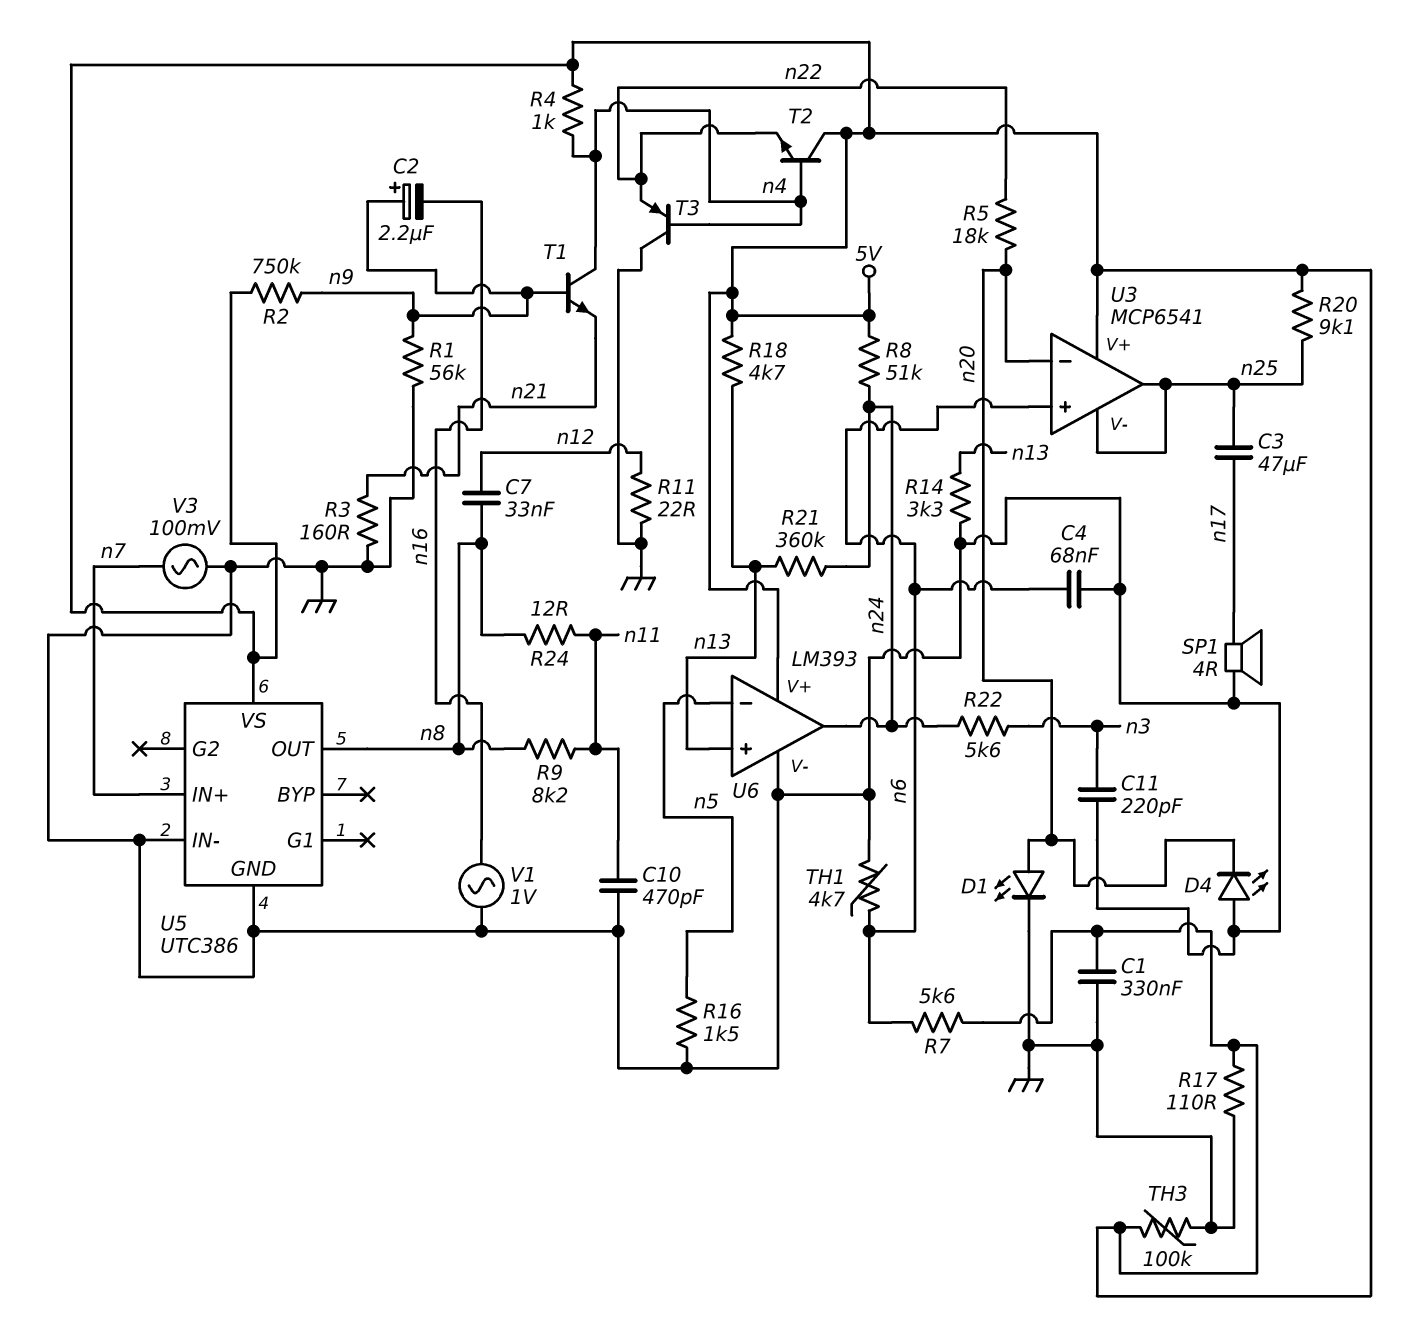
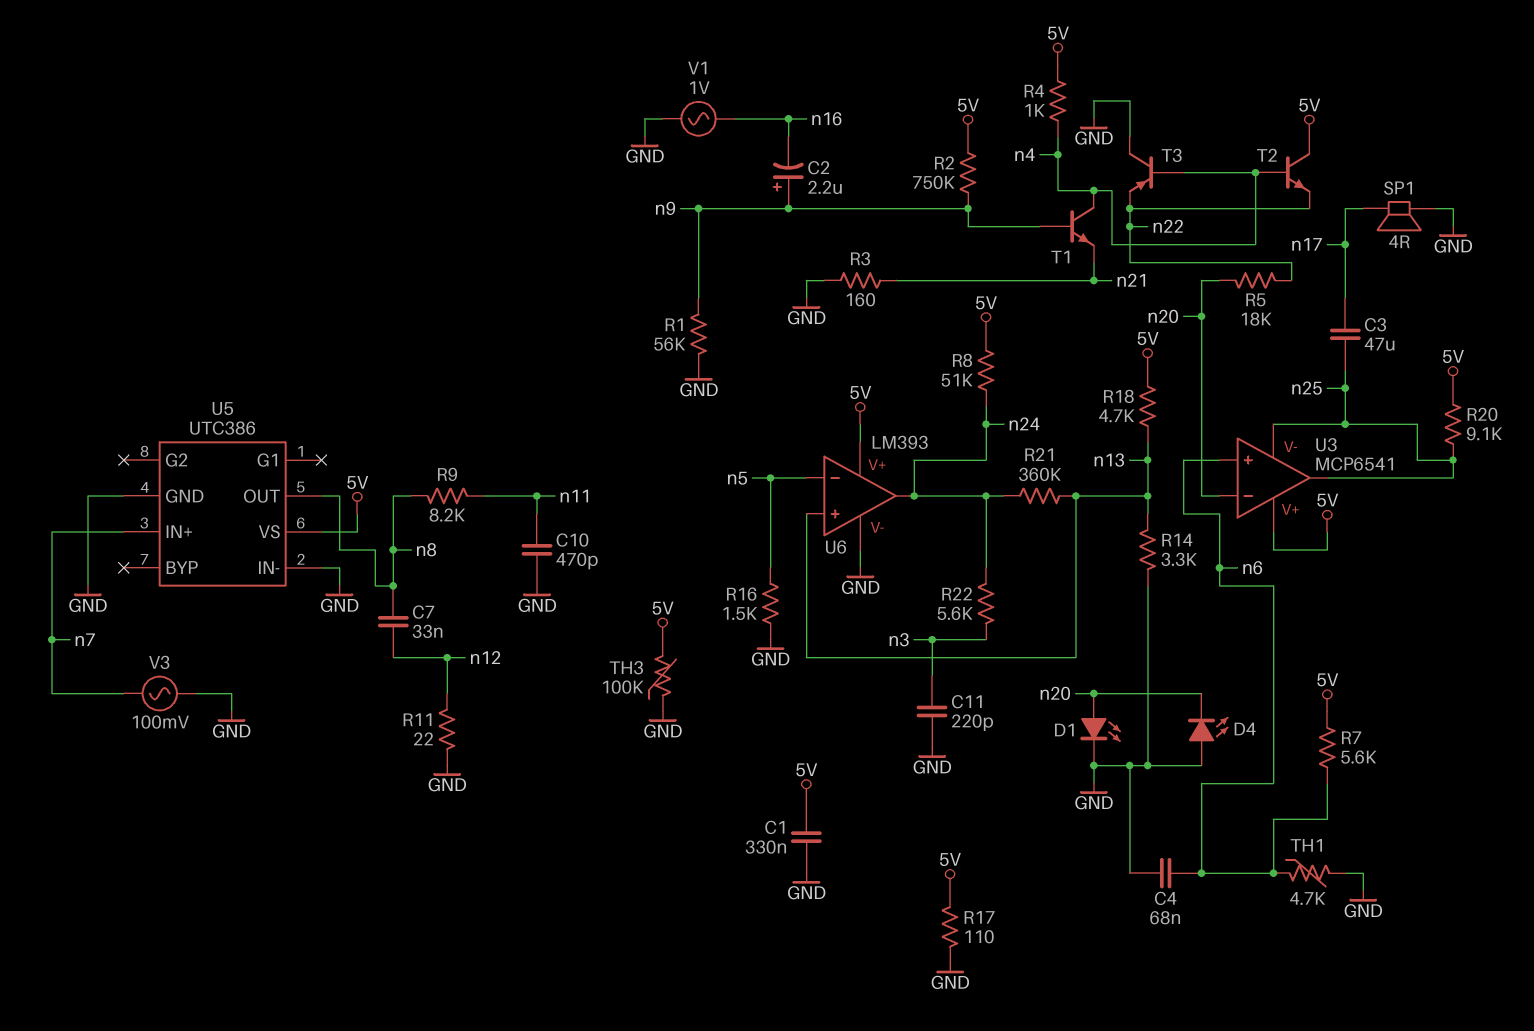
R24: 12 (n8, n11) -> none

